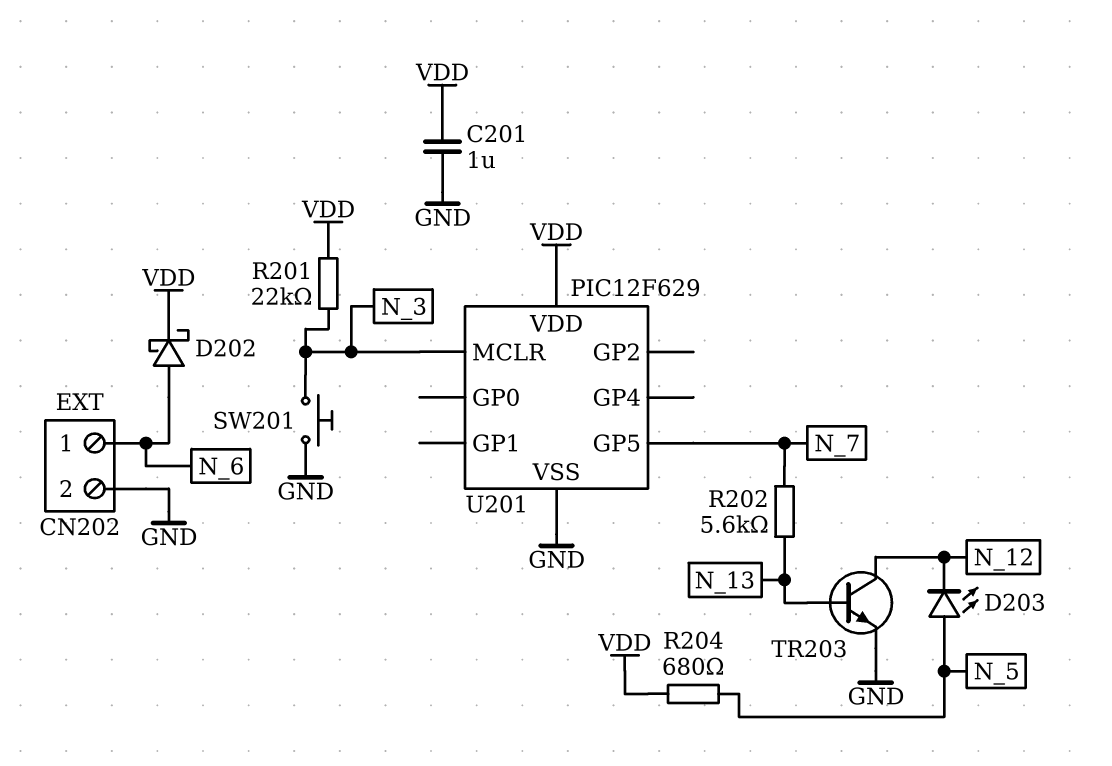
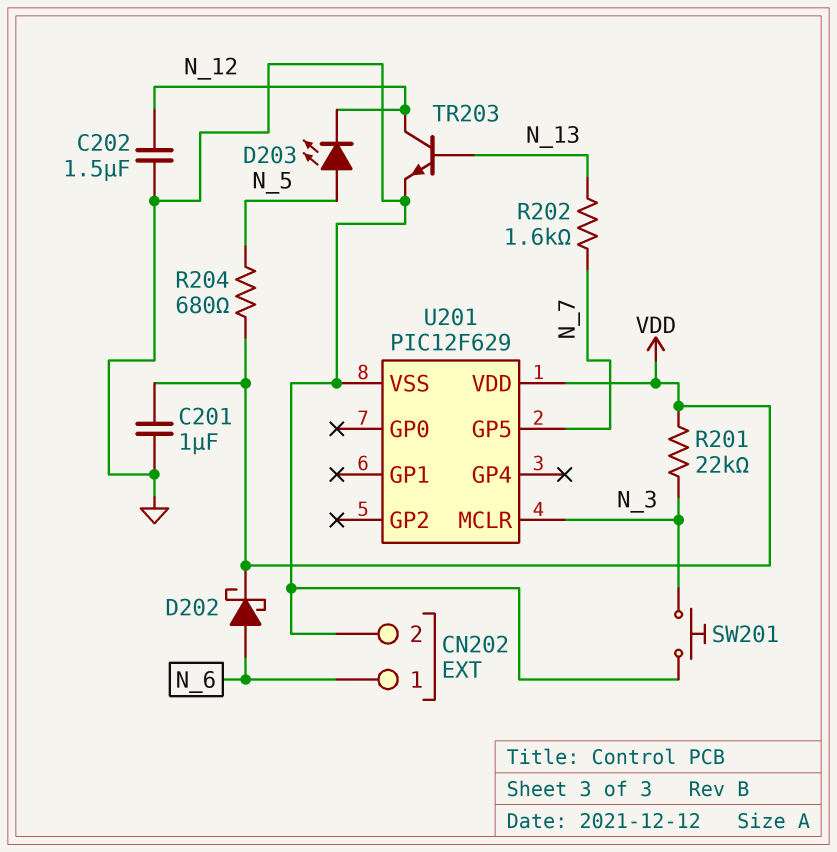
C202: none -> 1.5uF (GND, N_12)
R202: 5.6k (N_7, N_13) -> 1.6k (N_7, N_13)

